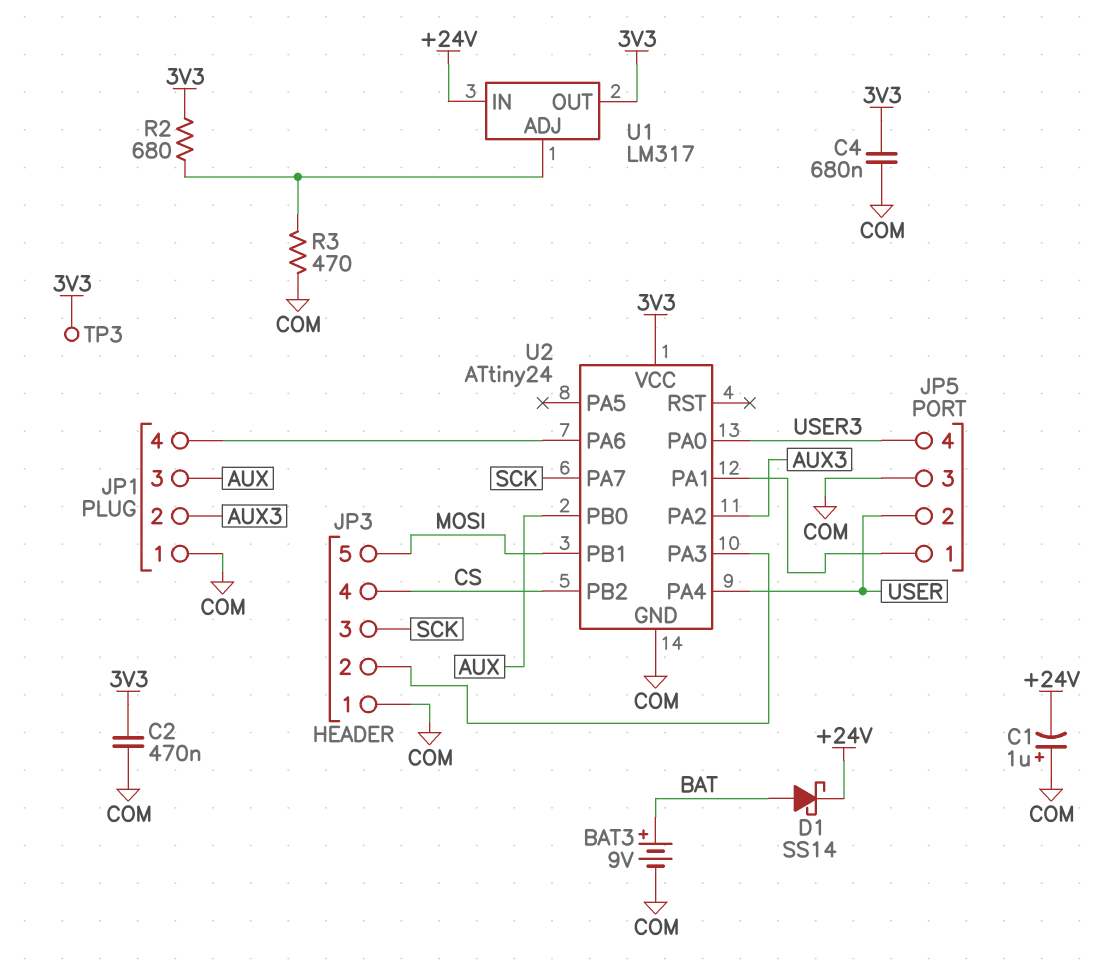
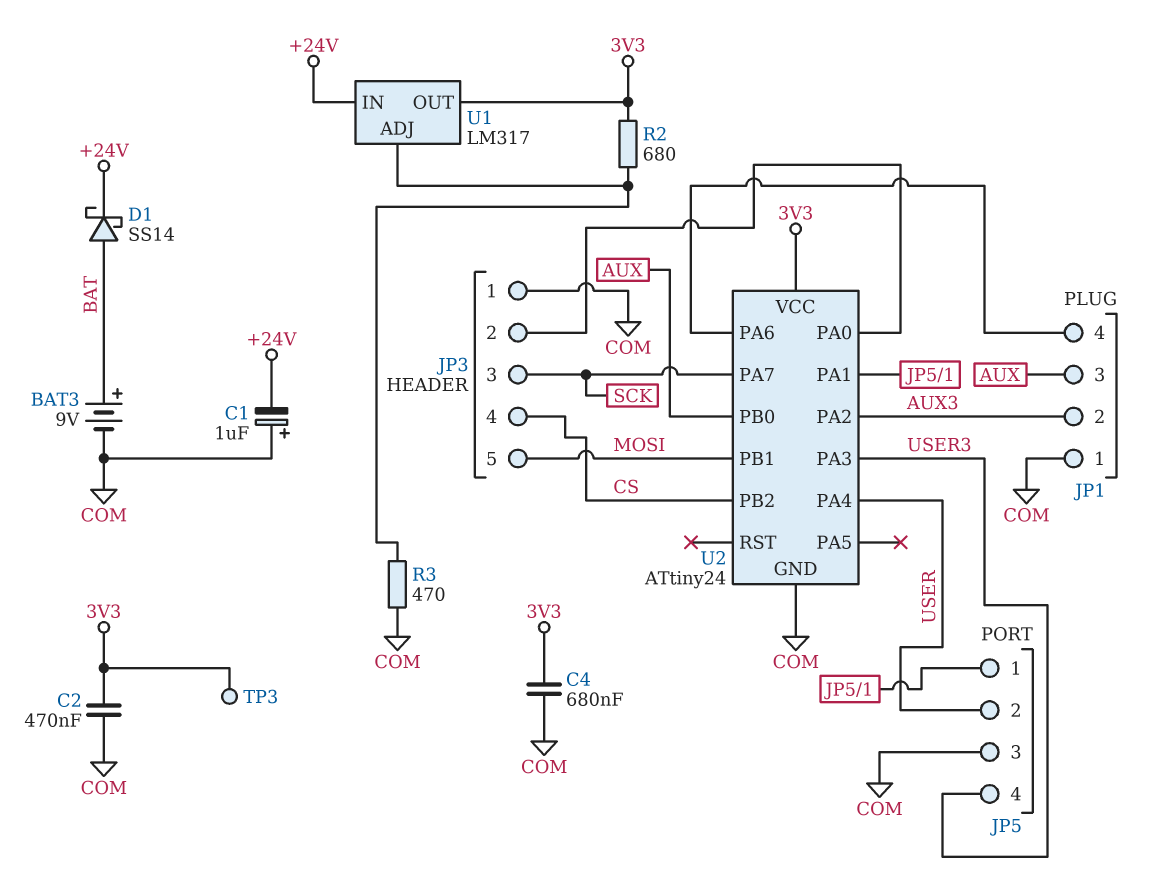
U2 pin PA0: USER3 -> JP3/2
U2 pin PA3: JP3/2 -> USER3

